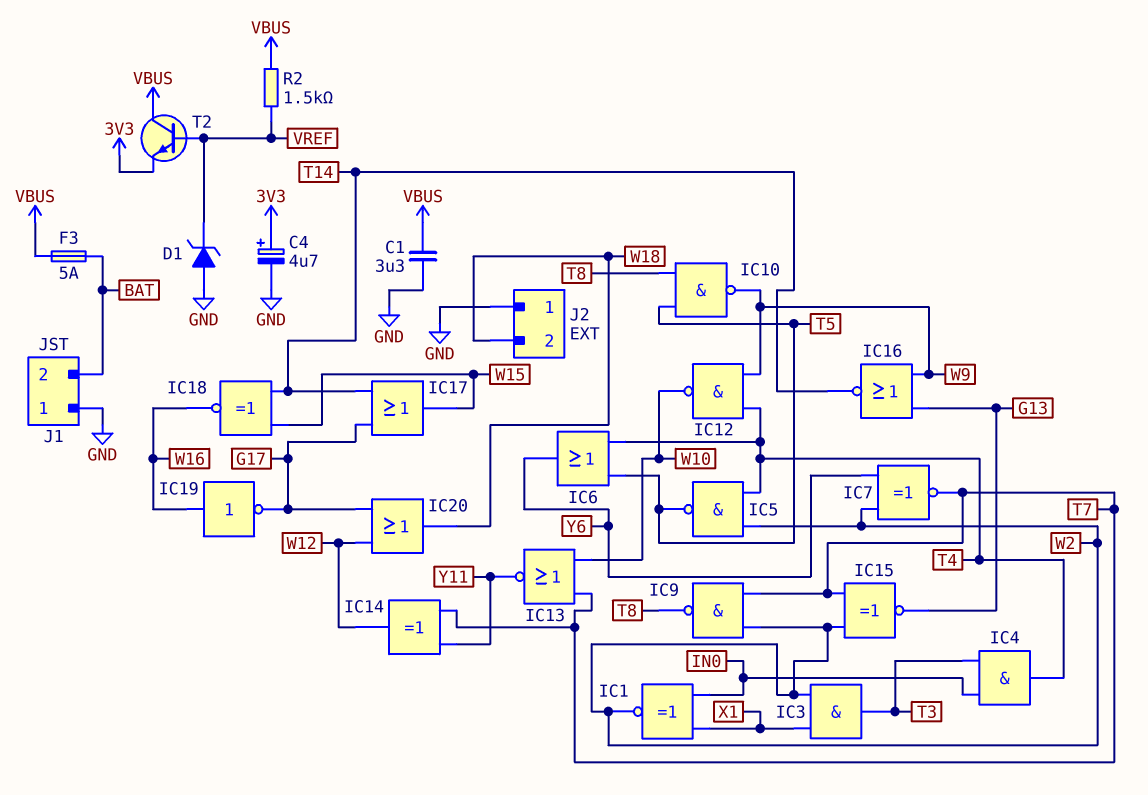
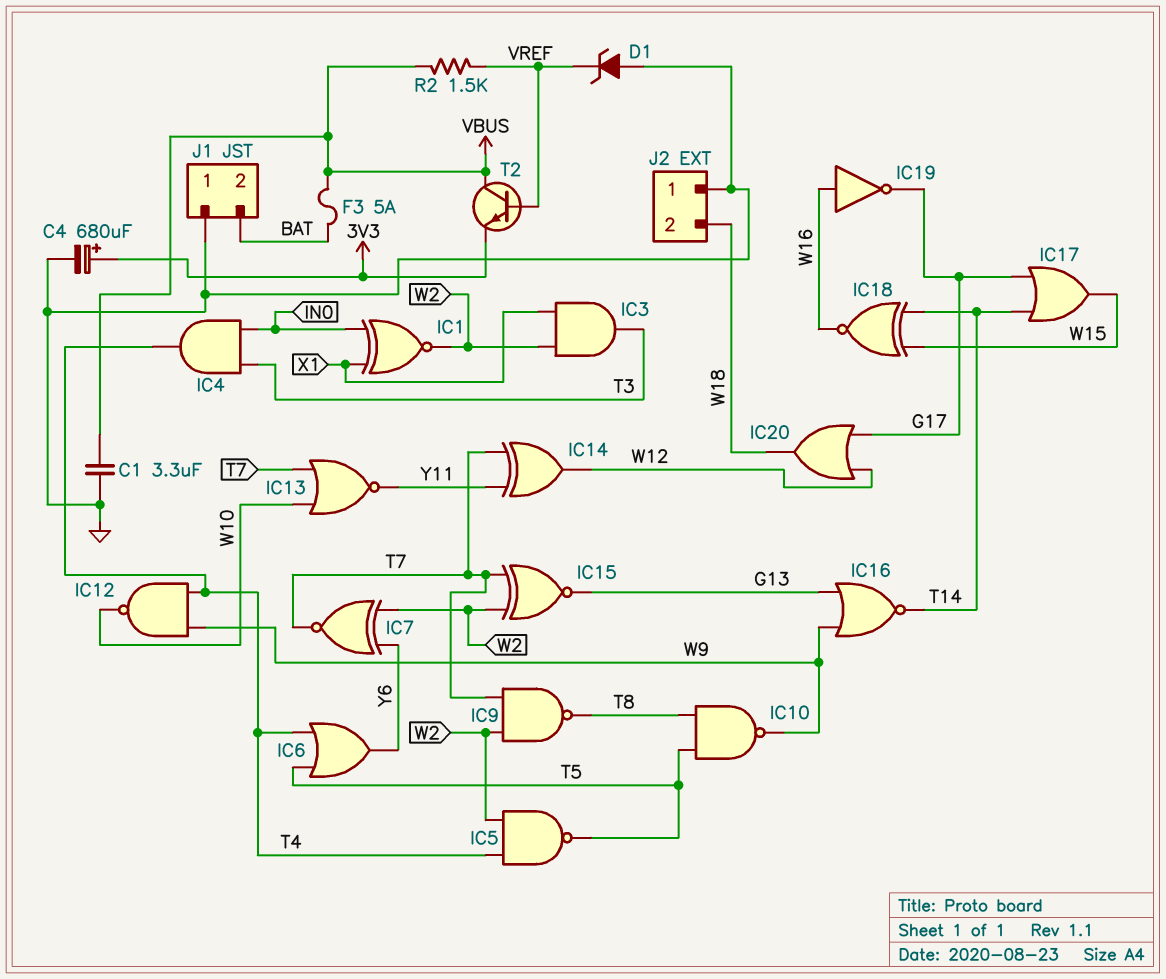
C4: 4.7uF (plus 3V3, minus GND) -> 680uF (plus 3V3, minus GND)

